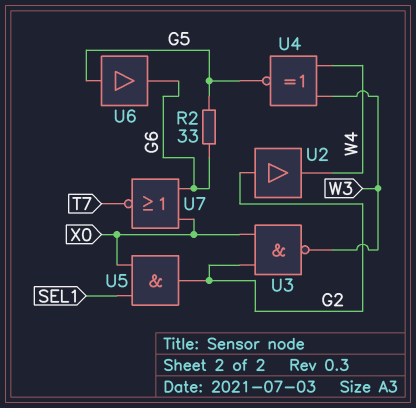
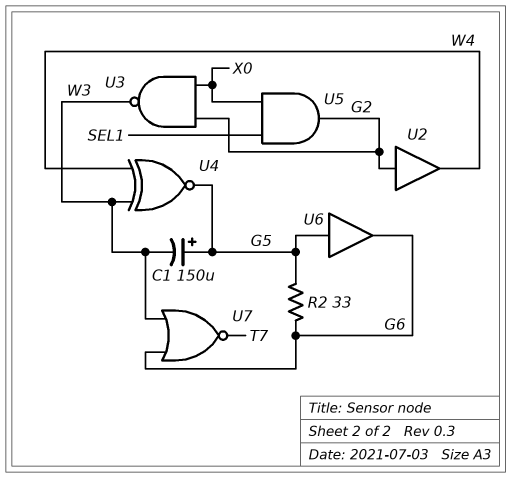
C1: none -> 150uF (plus G5, minus W3)
U7: NOR (in G6, in X0, out T7) -> NOR (in G6, in W3, out T7)

